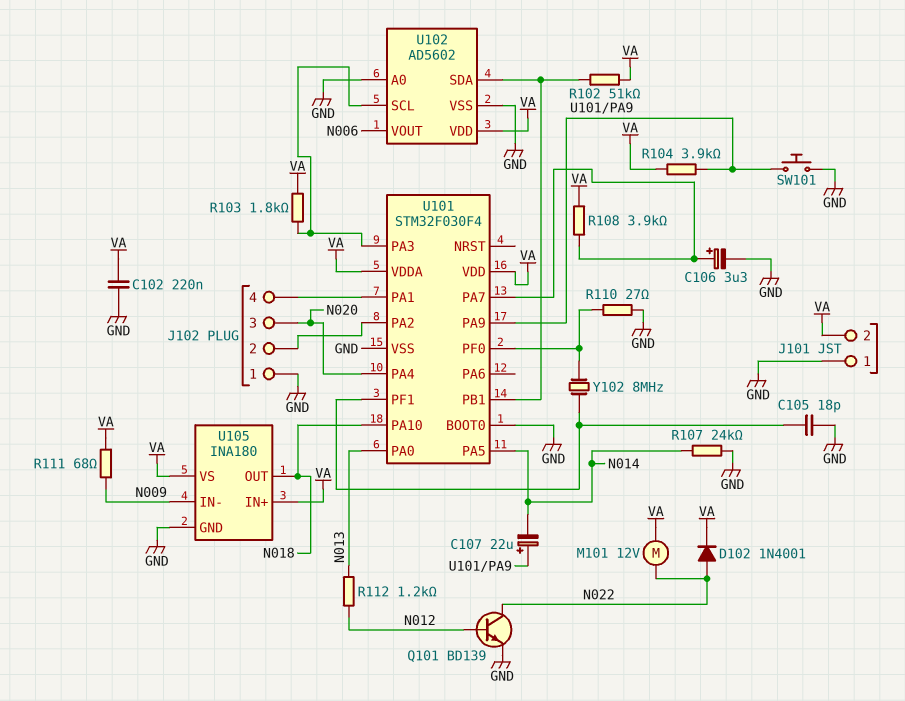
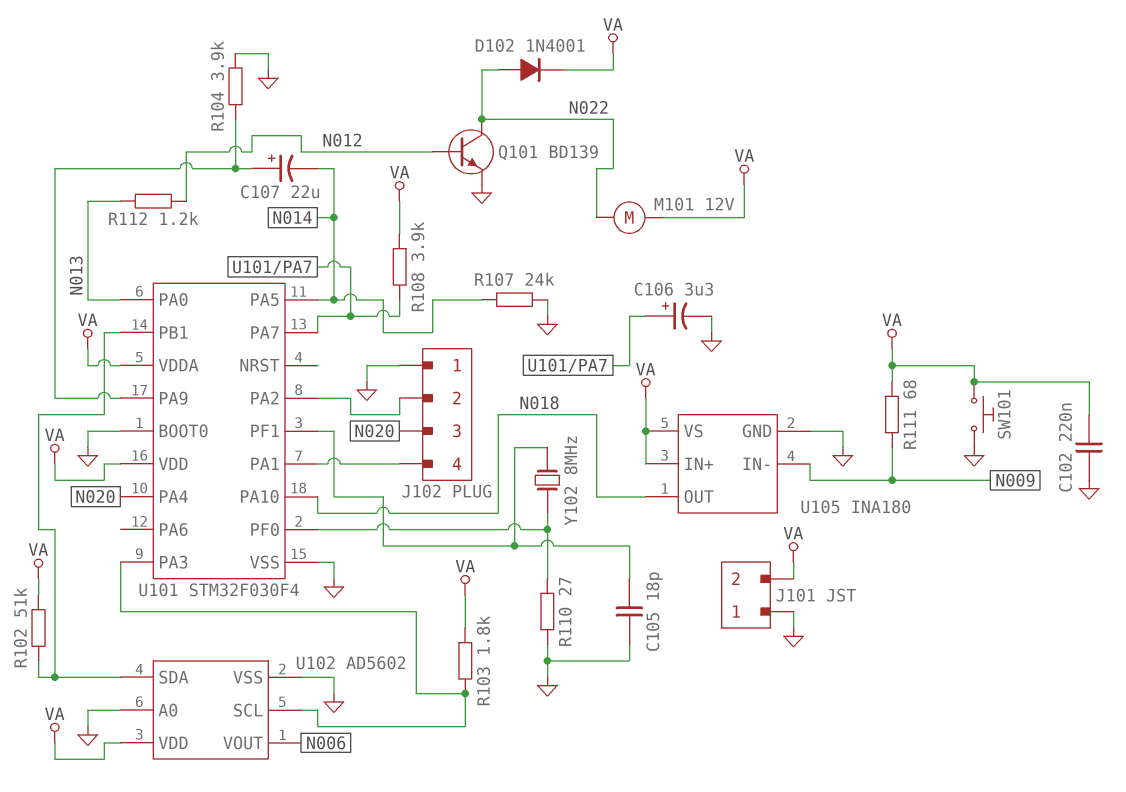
R104: 3.9k (U101/PA9, VA) -> 3.9k (GND, U101/PA9)
SW101: button (GND, U101/PA9) -> button (GND, VA)

